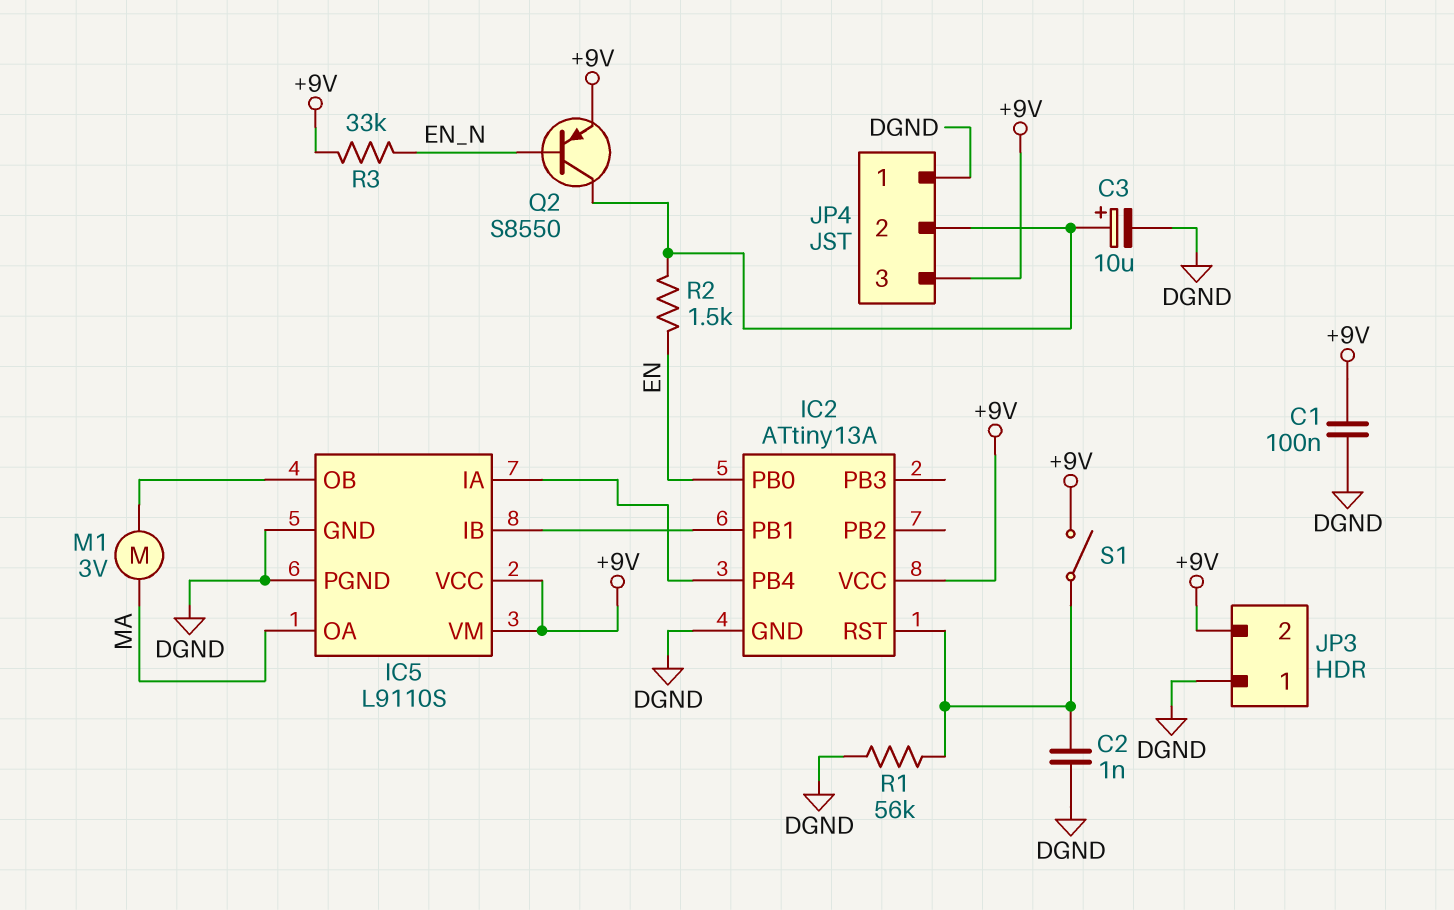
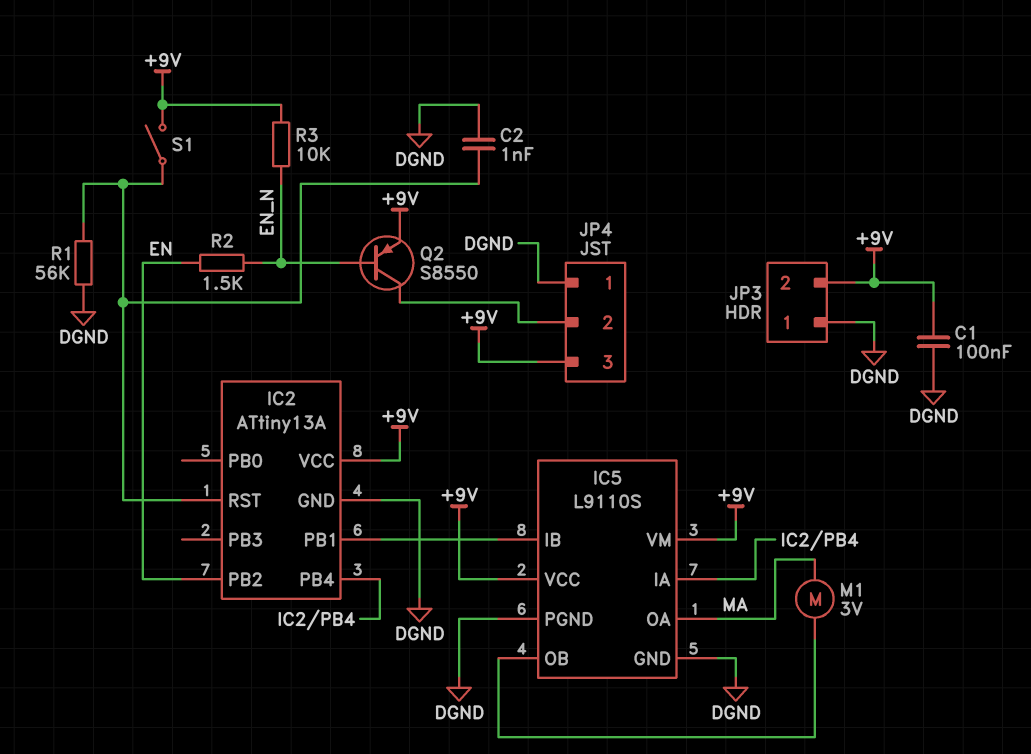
C3: 10uF (plus JP4/2, minus DGND) -> none
IC2 pin PB0: EN -> none
IC2 pin PB2: none -> EN
R2: 1.5k (EN, JP4/2) -> 1.5k (EN, EN_N)
R3: 33k (+9V, EN_N) -> 10k (+9V, EN_N)

